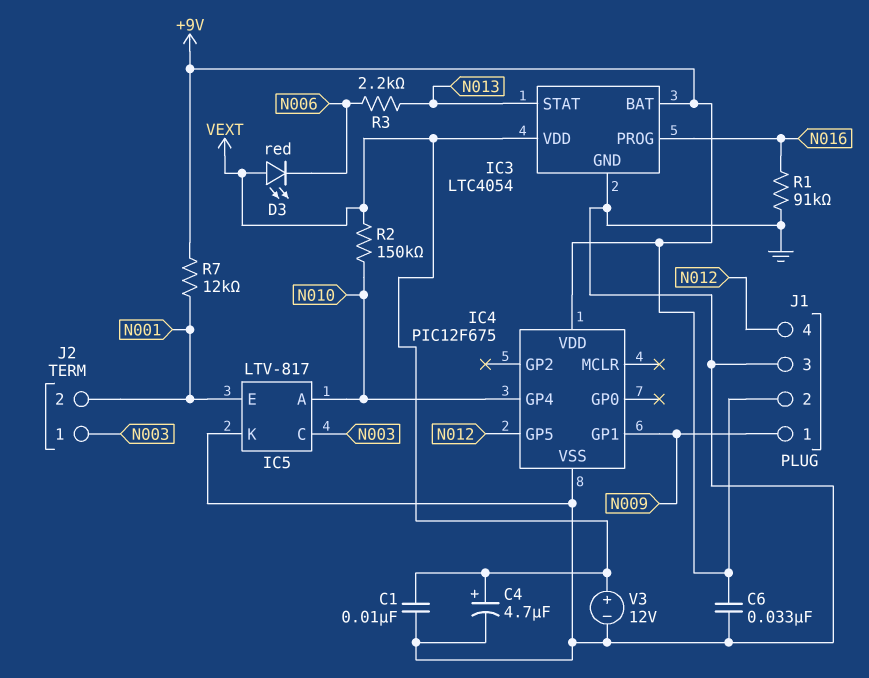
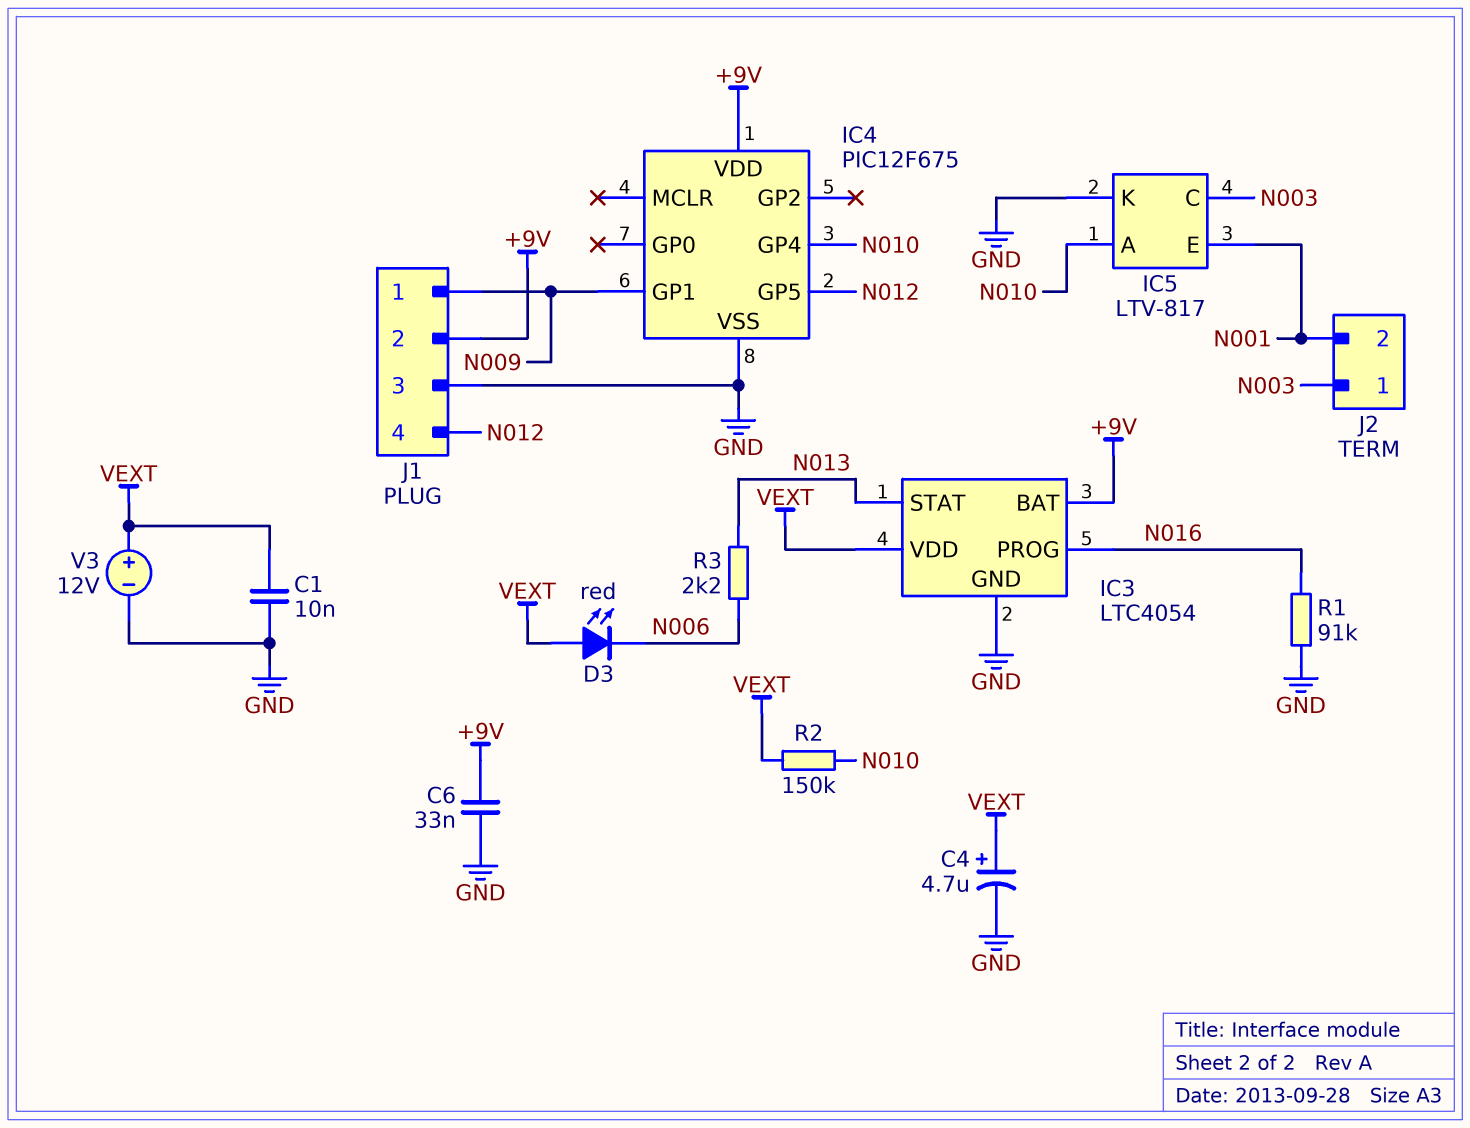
R7: 12k (+9V, N001) -> none

